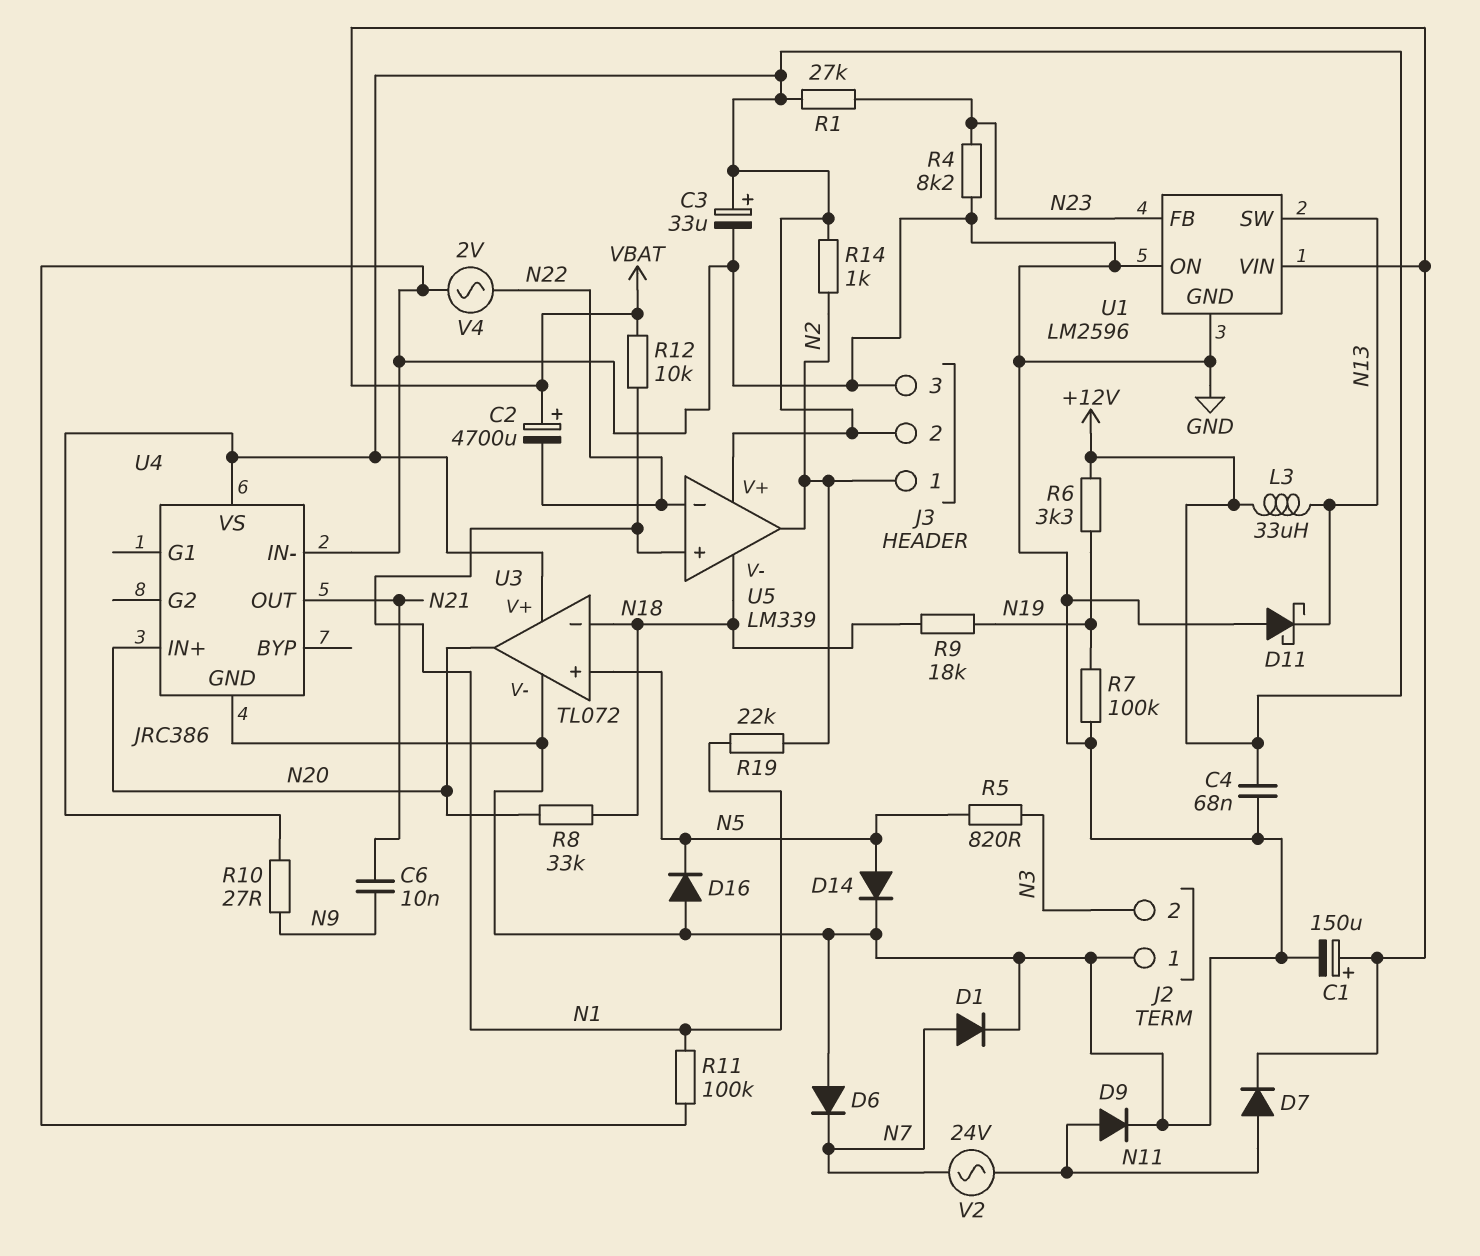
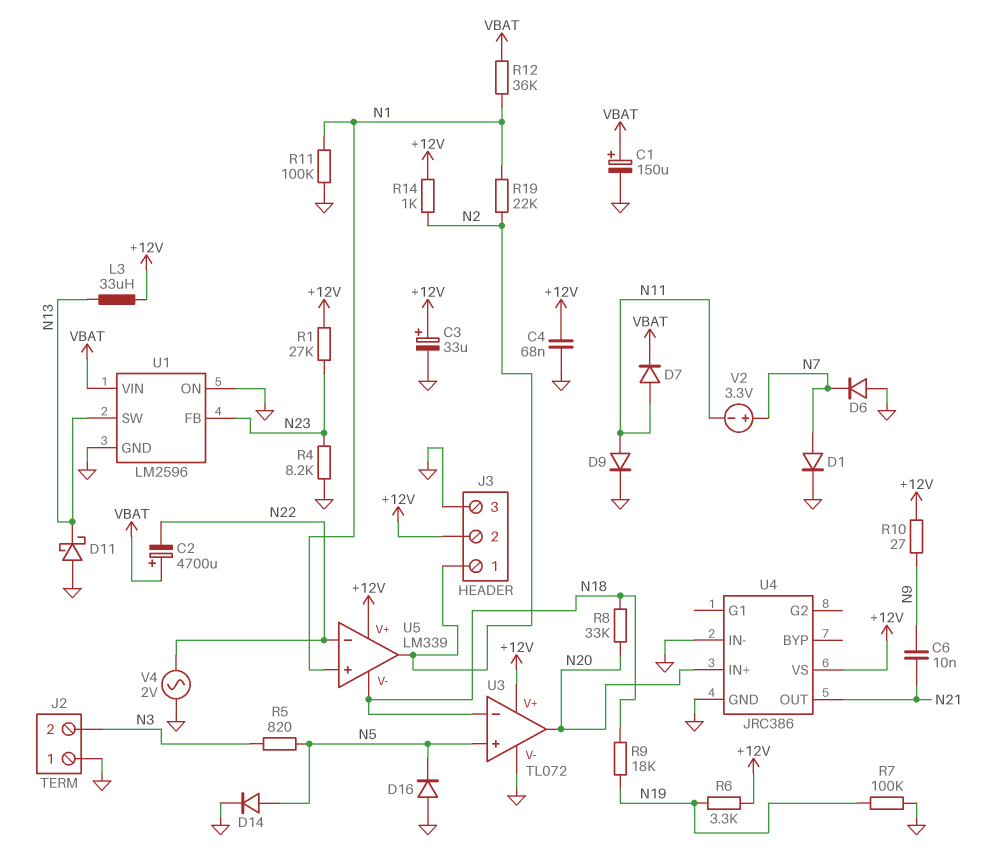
R12: 10k (N1, VBAT) -> 36k (N1, VBAT)
V2: AC 24V (N7, N11) -> 3.3V (plus N7, minus N11)

